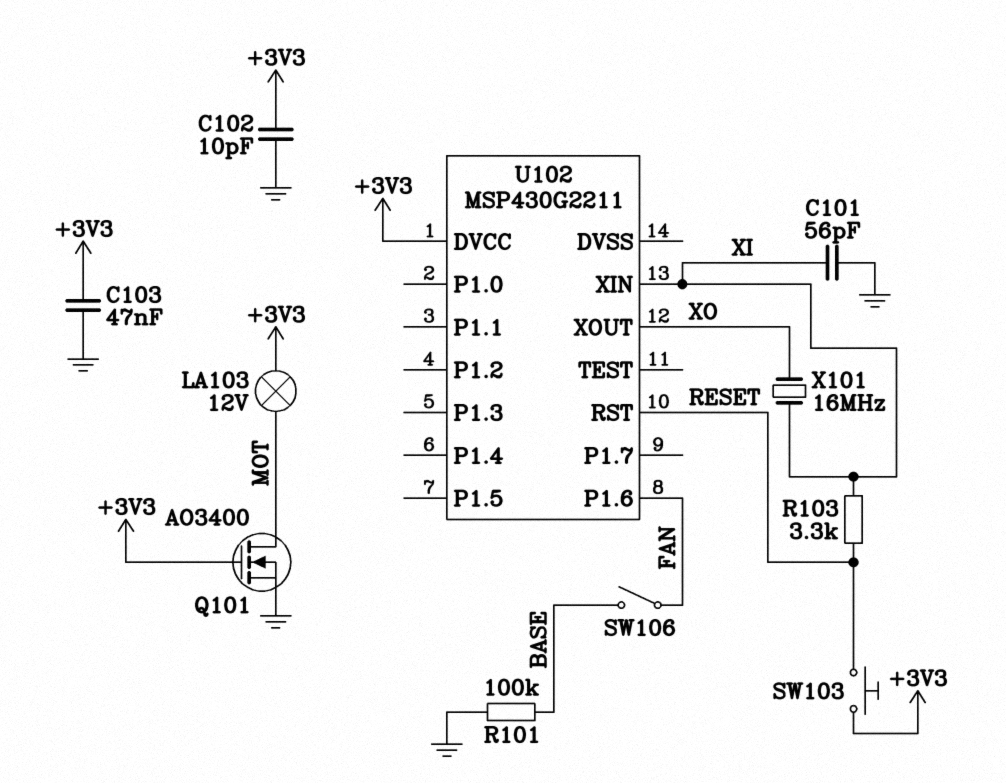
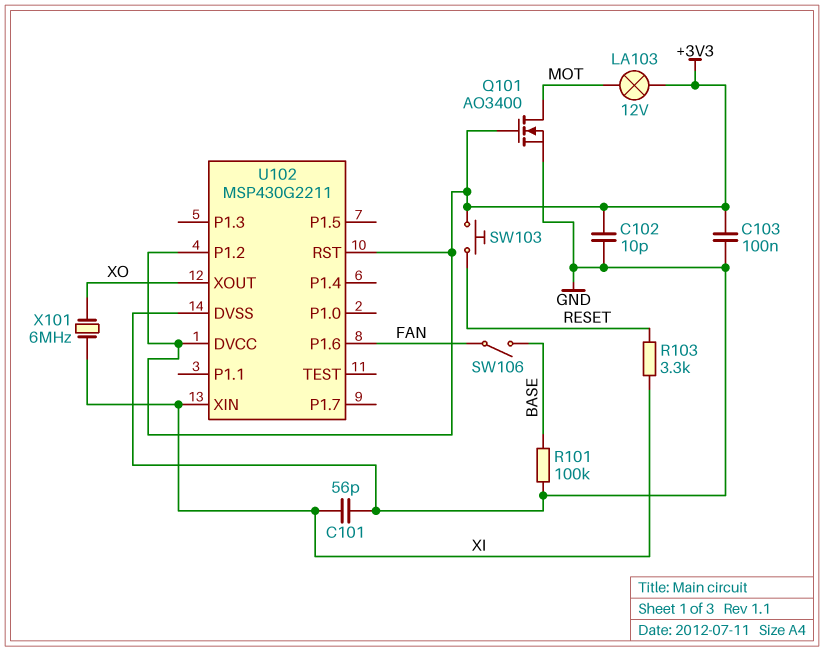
C103: 47nF (+3V3, GND) -> 100nF (+3V3, GND)
U102 pin DVSS: none -> GND
U102 pin P1.2: none -> +3V3
U102 pin RST: RESET -> +3V3
X101: 16MHz (XI, XO) -> 6MHz (XI, XO)

